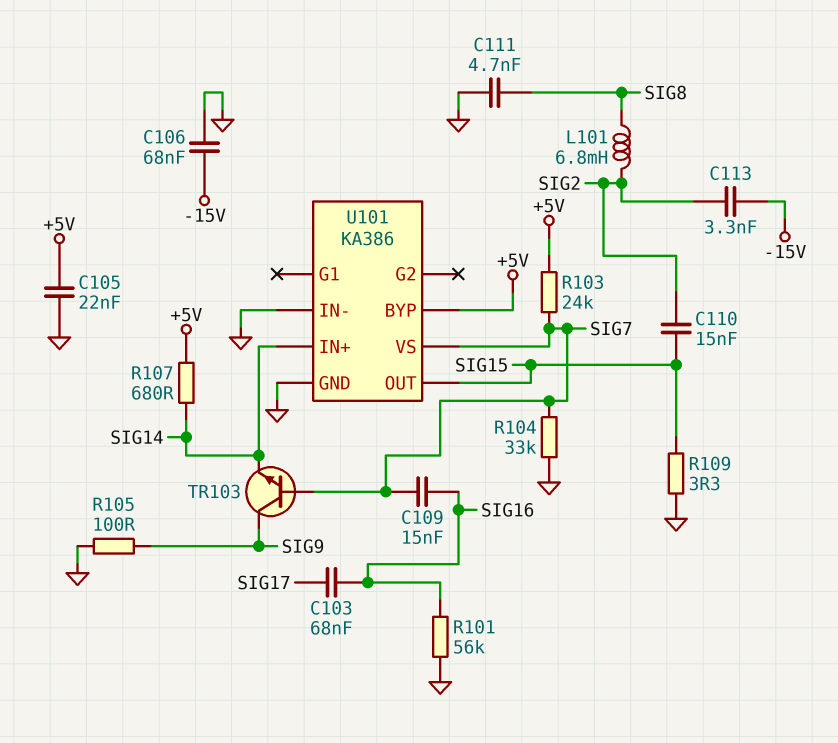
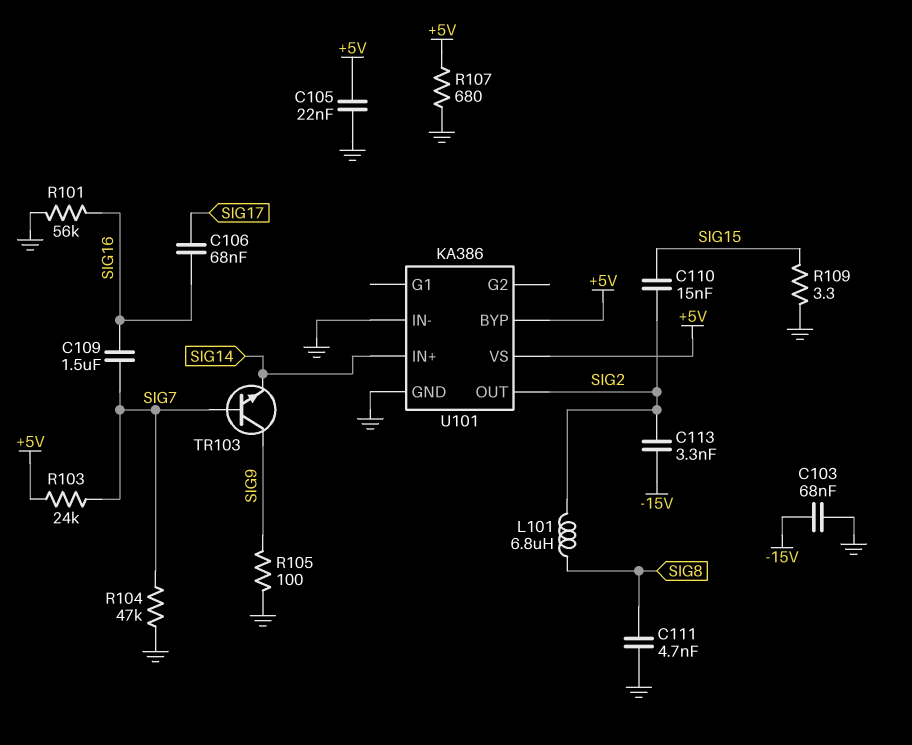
C103: 68nF (SIG16, SIG17) -> 68nF (-15V, GND)
C106: 68nF (-15V, GND) -> 68nF (SIG16, SIG17)
C109: 15nF (SIG7, SIG16) -> 1.5uF (SIG7, SIG16)
L101: 6.8mH (SIG2, SIG8) -> 6.8uH (SIG2, SIG8)
R104: 33k (GND, SIG7) -> 47k (GND, SIG7)
R107: 680 (+5V, SIG14) -> 680 (+5V, GND)
U101 pin OUT: SIG15 -> SIG2
U101 pin VS: SIG7 -> +5V

